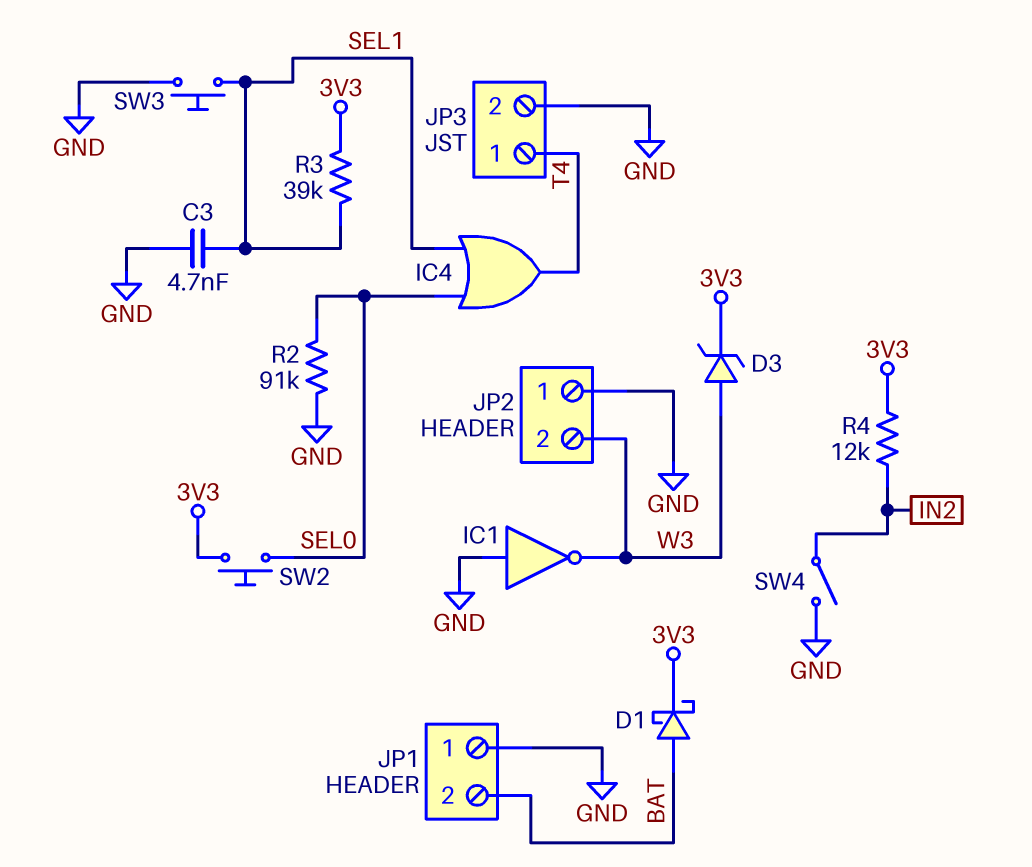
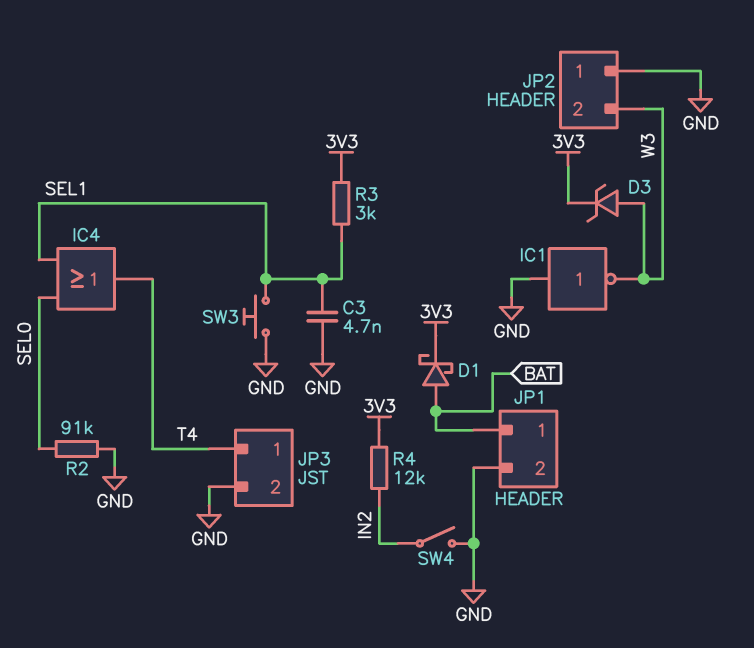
JP1 pin 1: GND -> BAT
JP1 pin 2: BAT -> GND
R3: 39k (3V3, SEL1) -> 3k (3V3, SEL1)
SW2: button (3V3, SEL0) -> none

